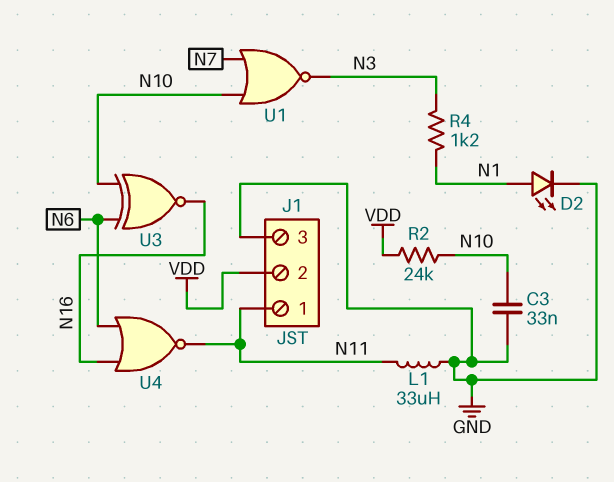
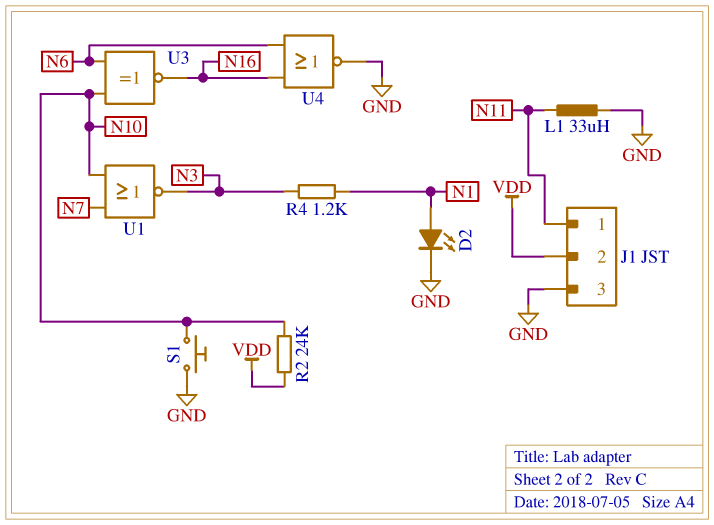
C3: 33nF (GND, N10) -> none
S1: none -> button (GND, N10)
U4: NOR (in N6, in N16, out N11) -> NOR (in N6, in N16, out GND)

